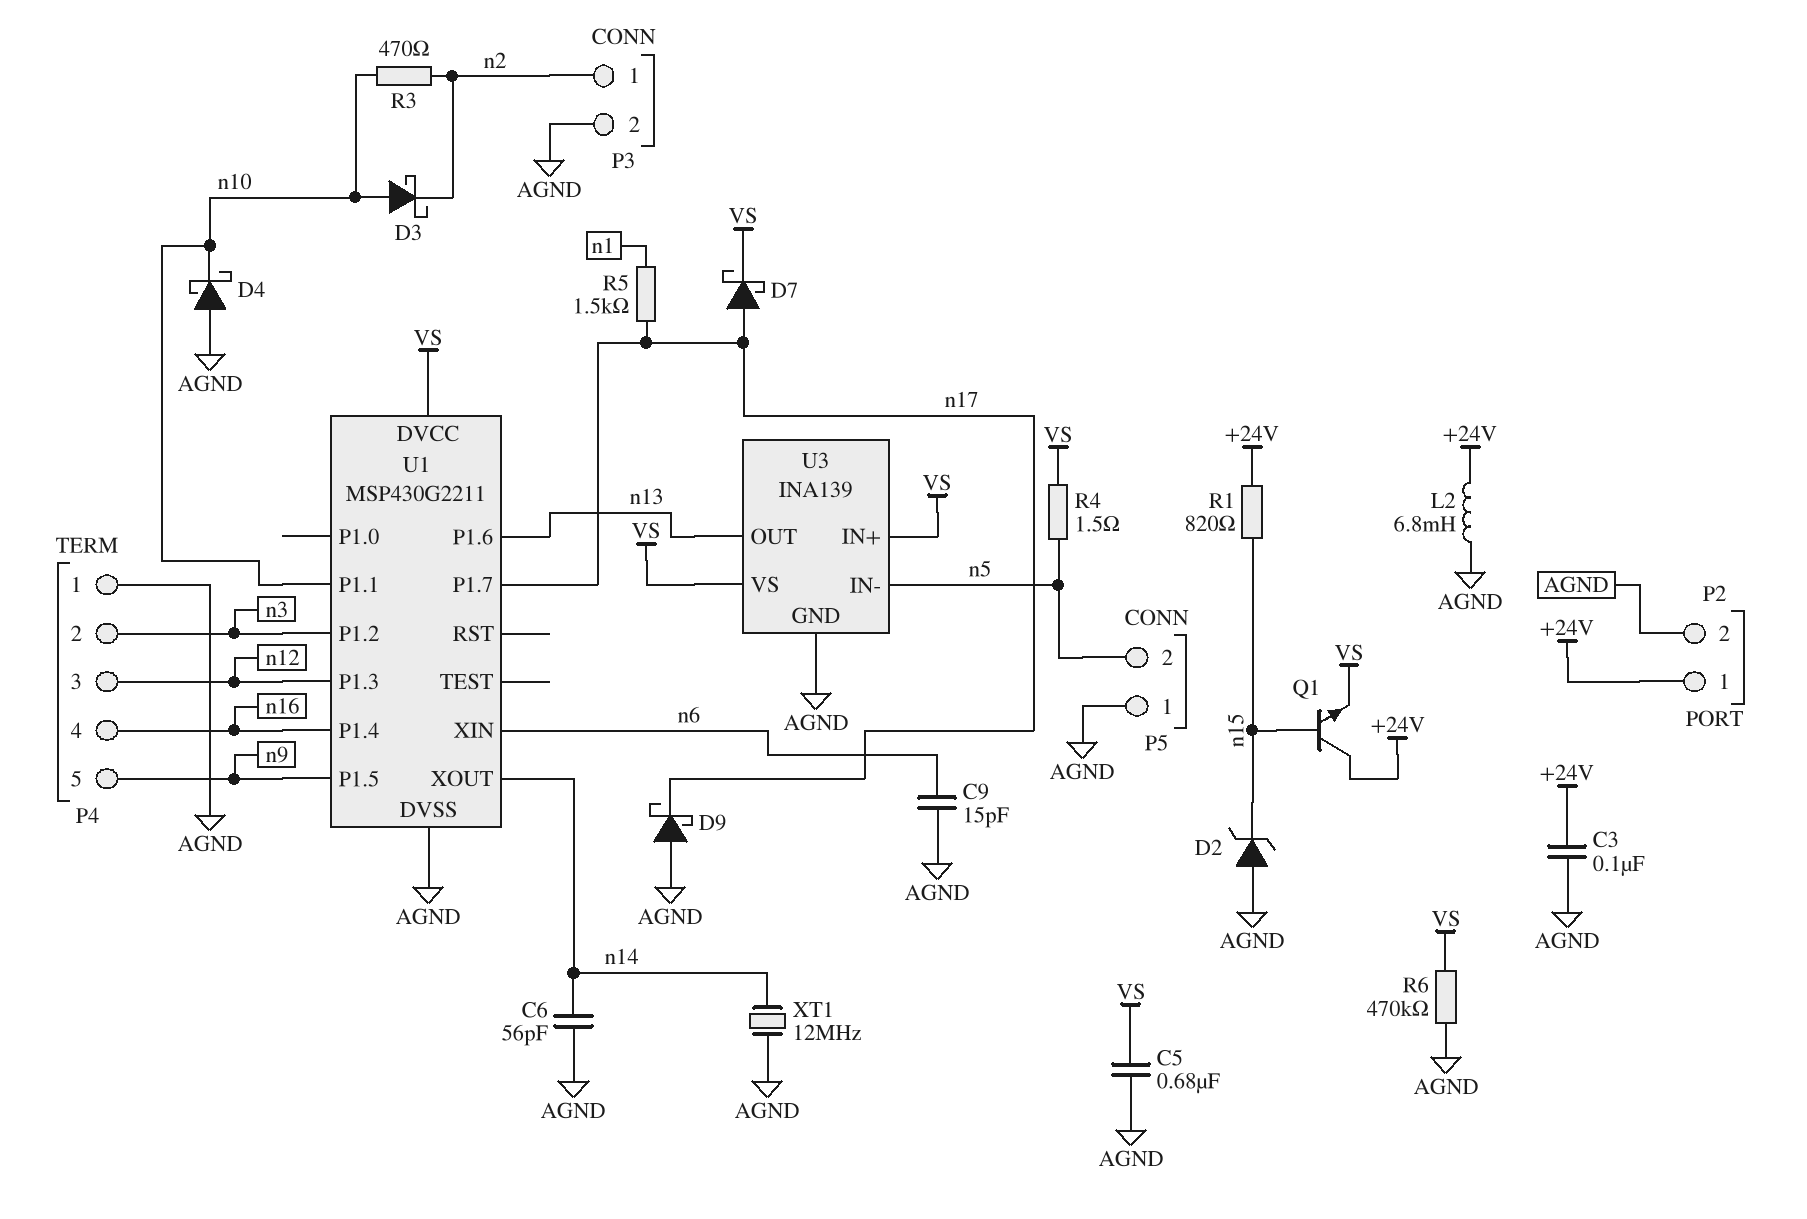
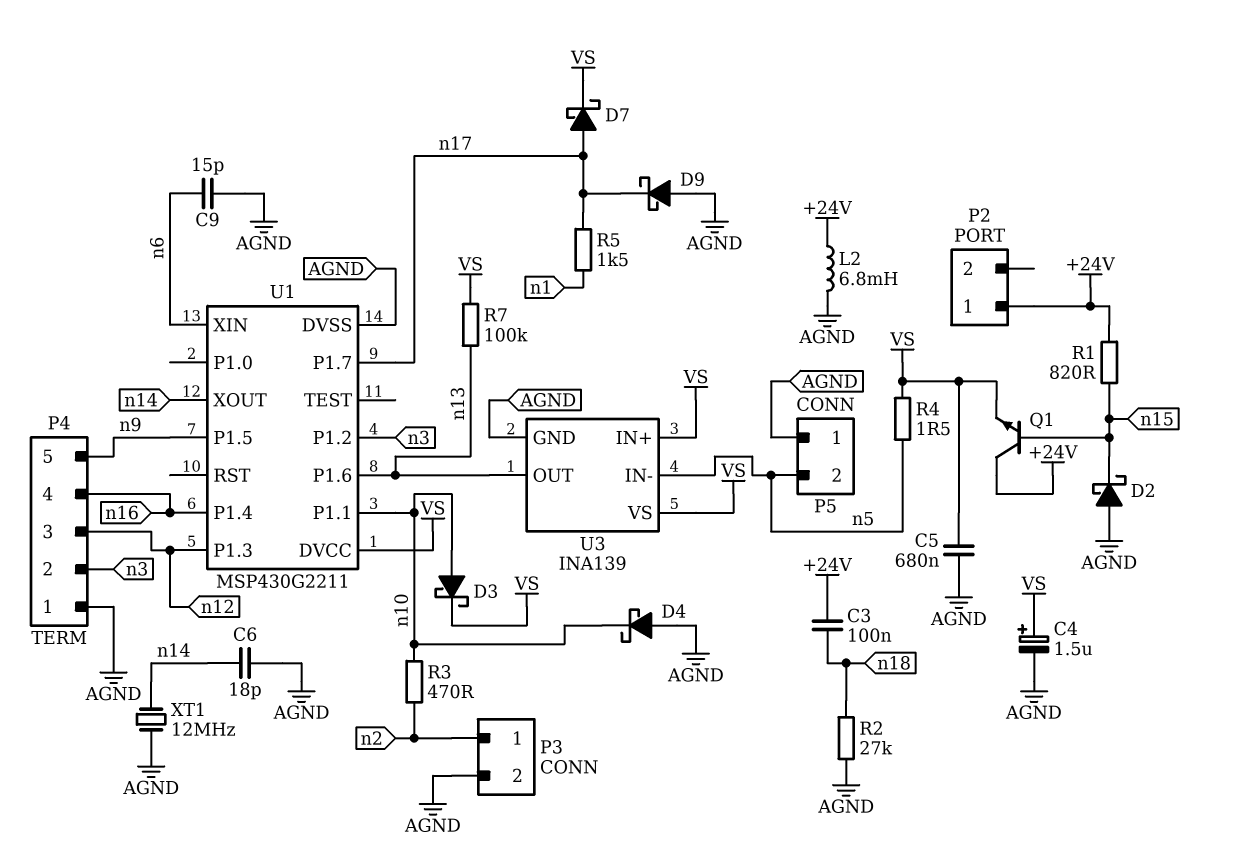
C3: 100nF (+24V, AGND) -> 100nF (+24V, n18)
C4: none -> 1.5uF (plus VS, minus AGND)
C6: 56pF (AGND, n14) -> 18pF (AGND, n14)
D2: zener (A AGND, K n15) -> schottky (A AGND, K n15)
D3: schottky (A n10, K n2) -> schottky (A n10, K VS)
P2 pin 2: AGND -> none
R2: none -> 27k (AGND, n18)
R6: 470k (AGND, VS) -> none
R7: none -> 100k (VS, n13)

